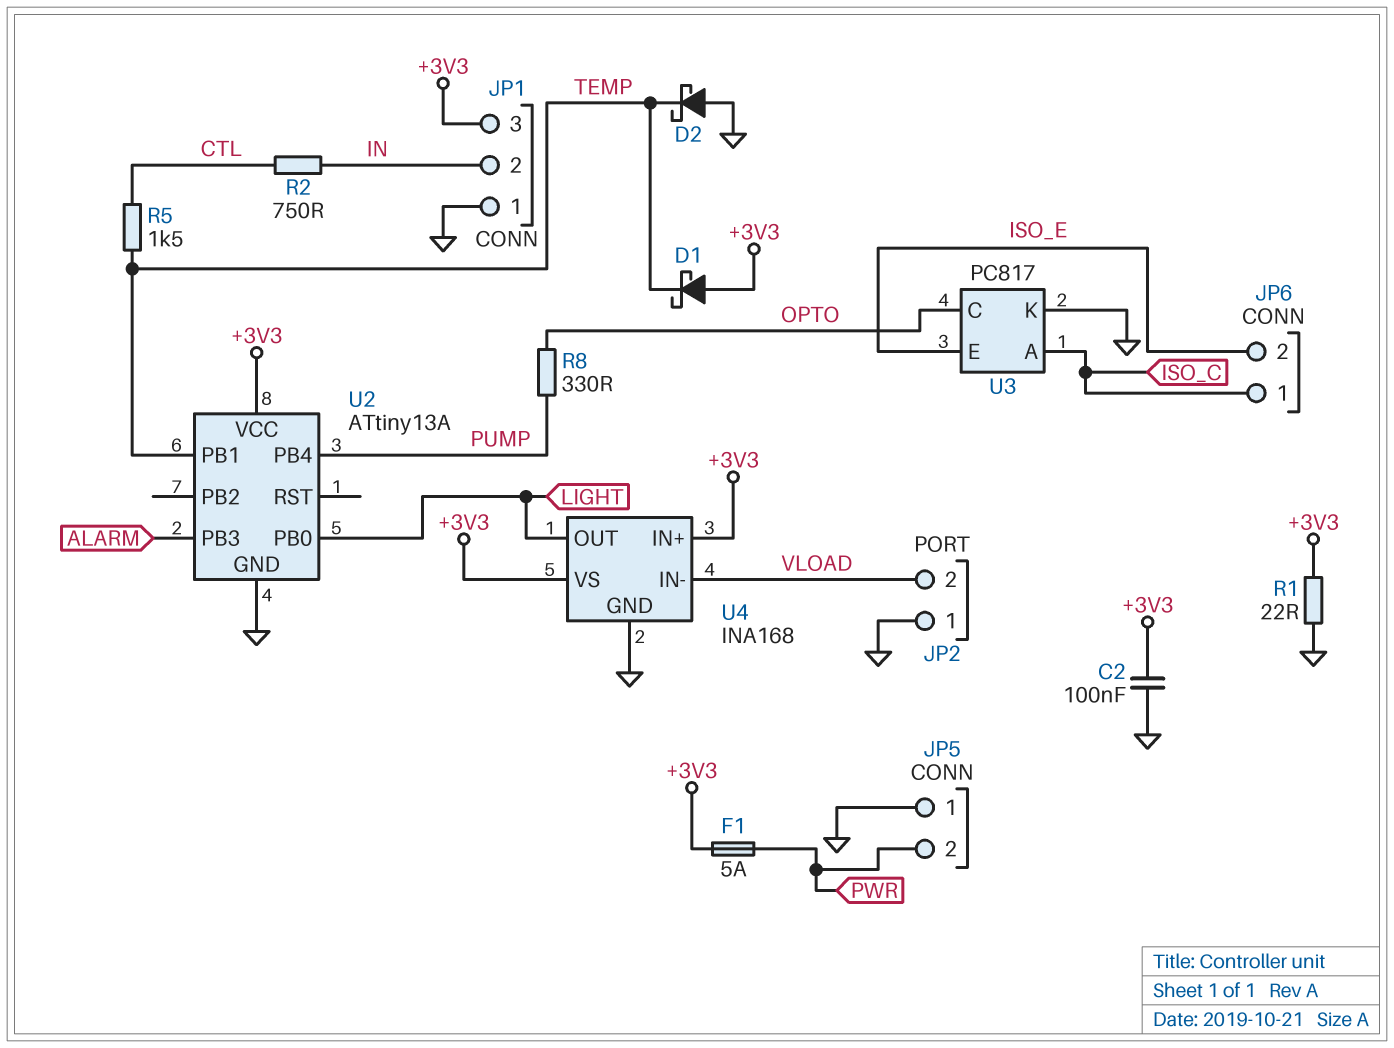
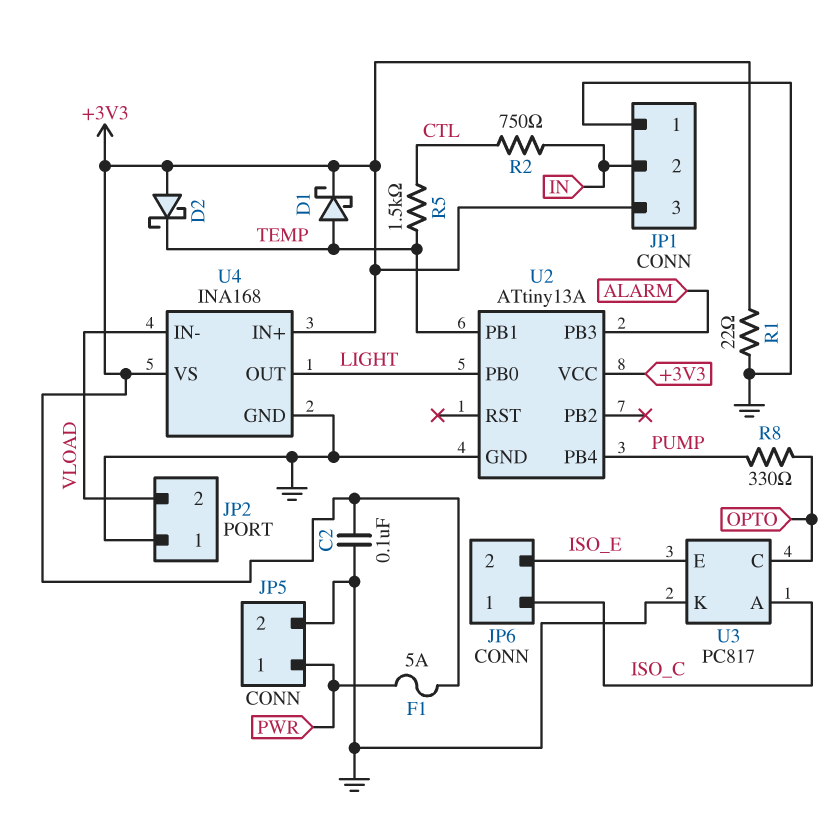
D1: schottky (A +3V3, K TEMP) -> schottky (A TEMP, K +3V3)
D2: schottky (A GND, K TEMP) -> schottky (A +3V3, K TEMP)
JP5 pin 1: GND -> PWR
JP5 pin 2: PWR -> GND

